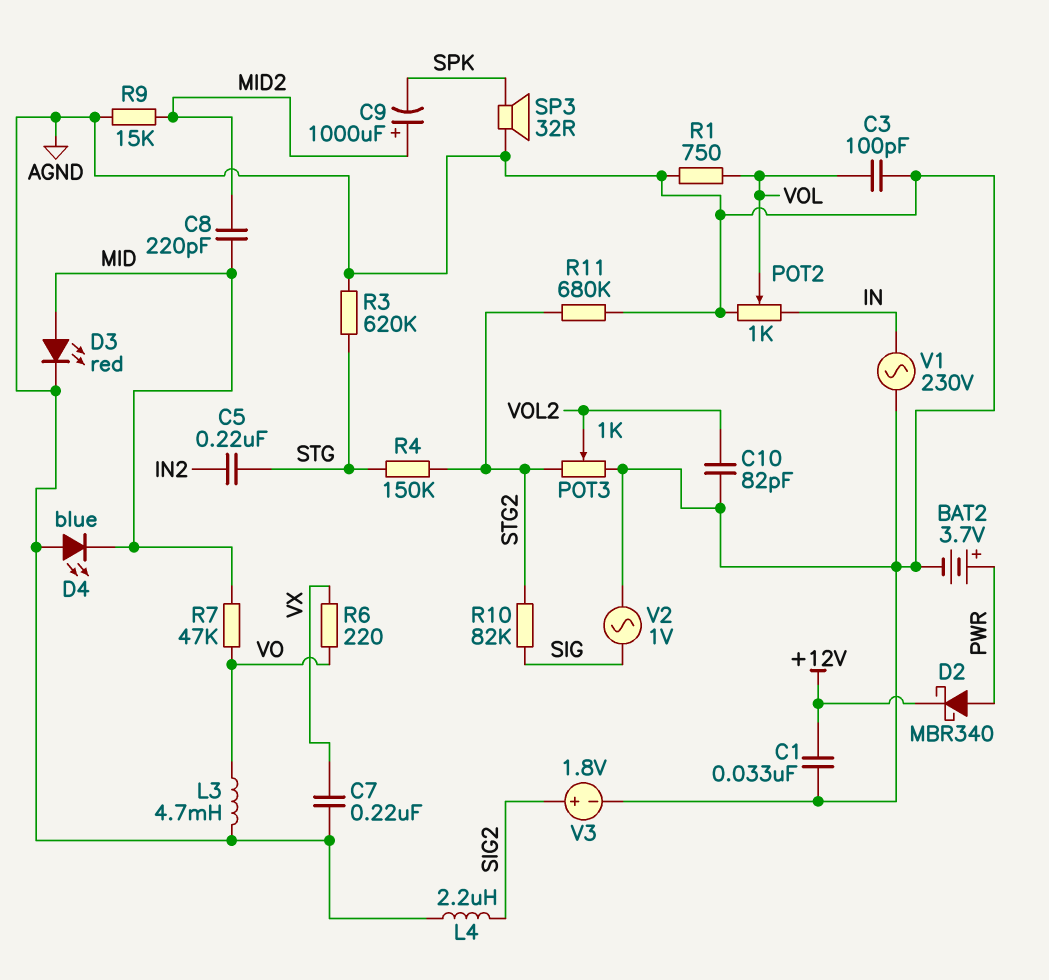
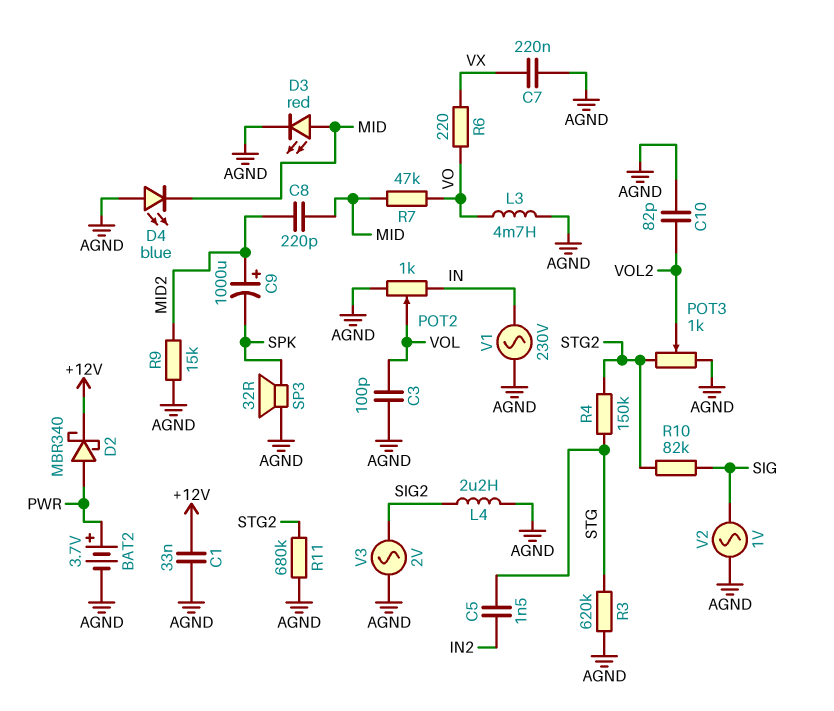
C5: 220nF (IN2, STG) -> 1.5nF (IN2, STG)
R1: 750 (AGND, VOL) -> none
V3: 1.8V (plus SIG2, minus AGND) -> AC 2V (AGND, SIG2)

